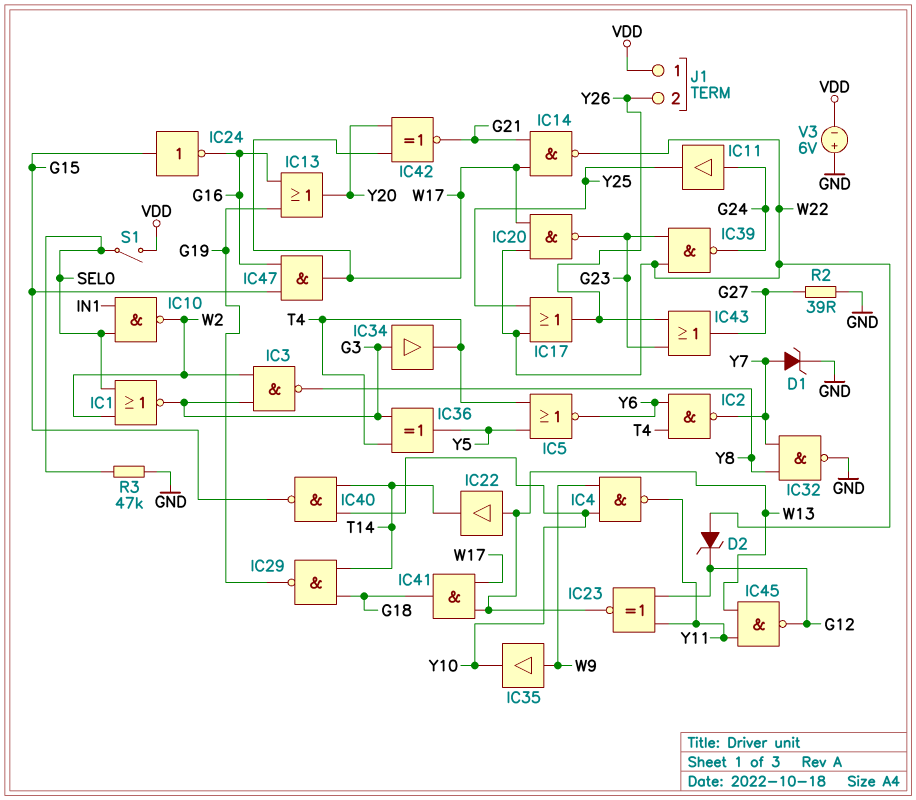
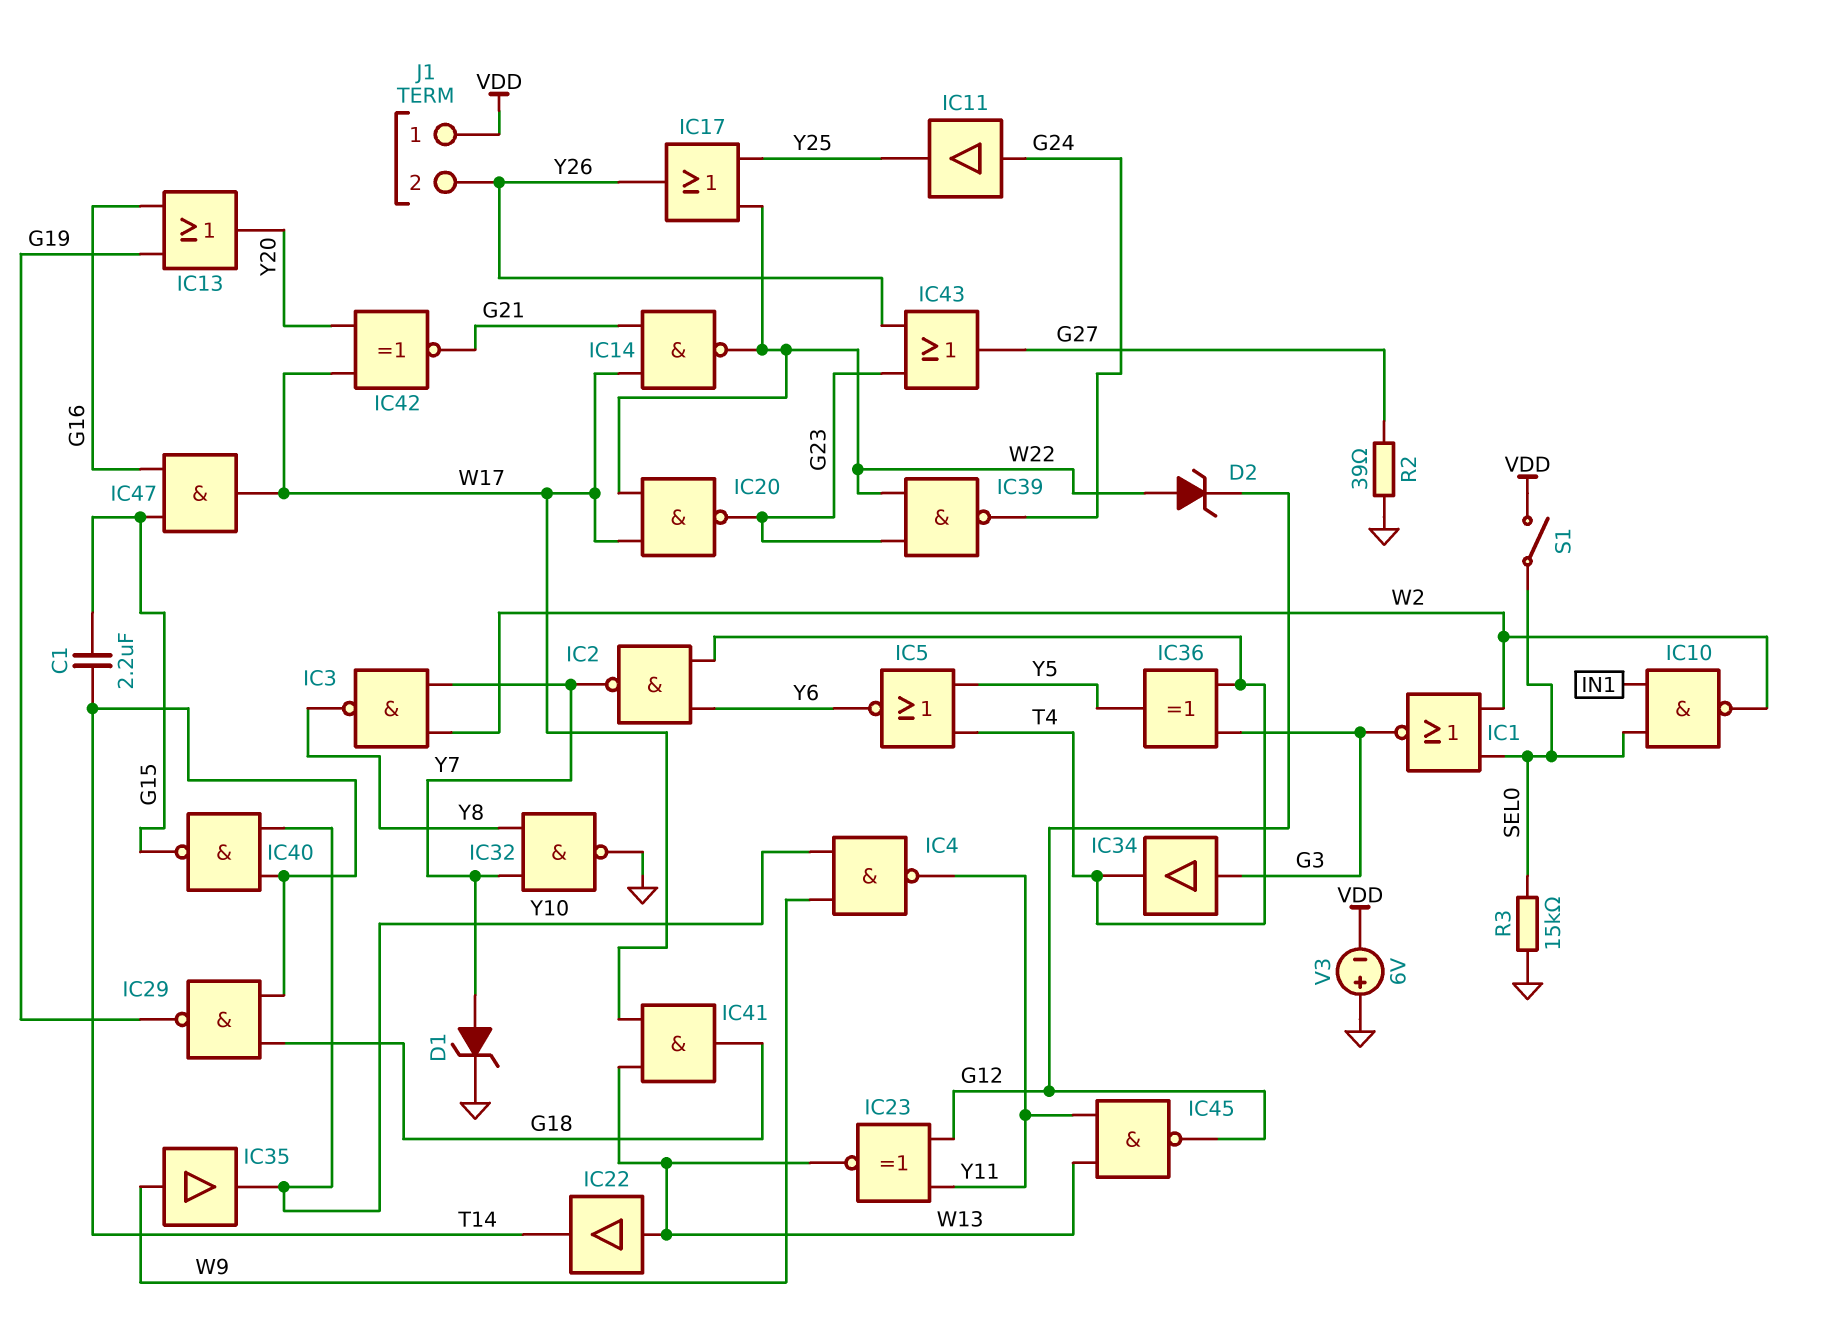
C1: none -> 2.2uF (G15, T14)
IC3: NAND (in G3, in W2, out Y8) -> NAND (in W2, in Y7, out Y8)
IC24: NOT (in G15, out G16) -> none
R3: 47k (GND, SEL0) -> 15k (GND, SEL0)

